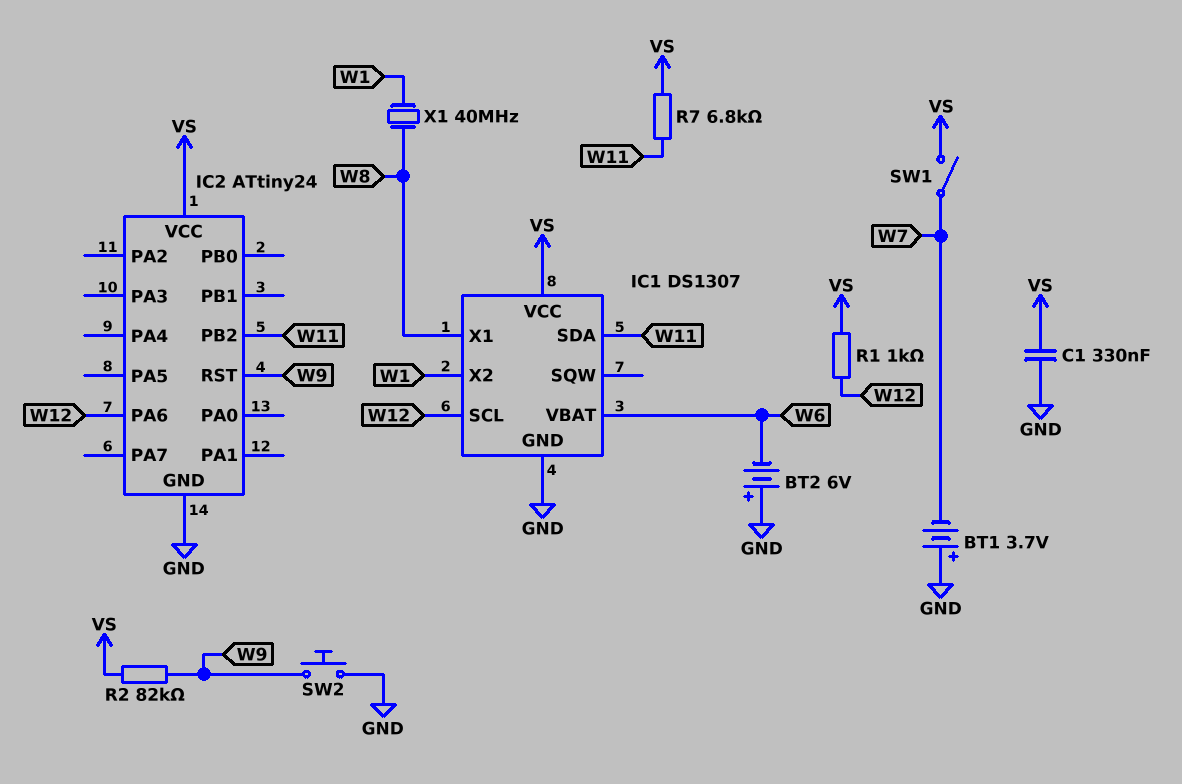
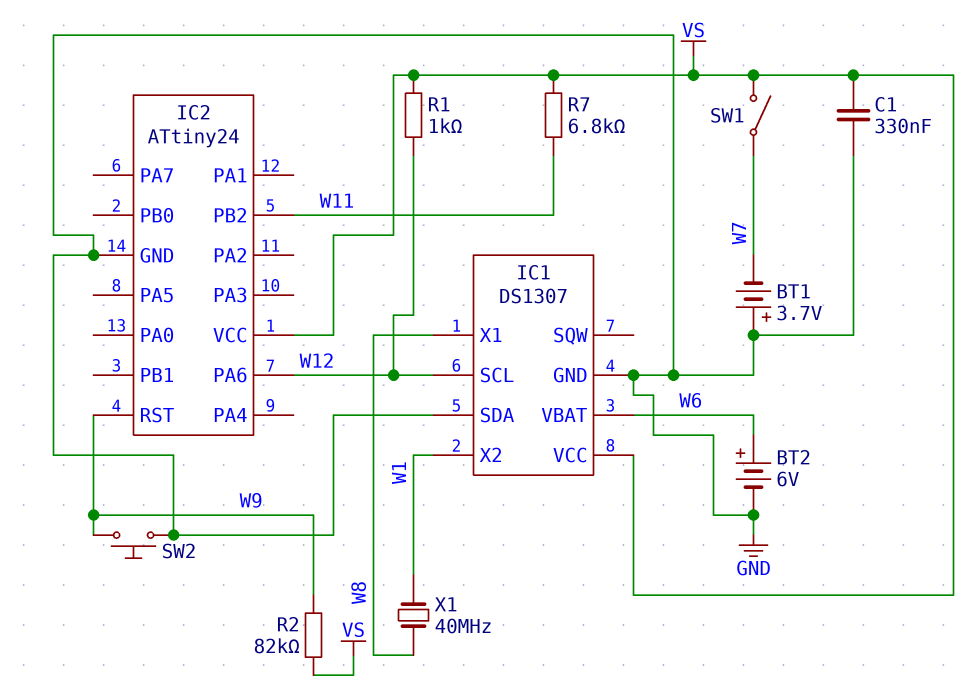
BT2: 6V (plus GND, minus W6) -> 6V (plus W6, minus GND)
IC1 pin SDA: W11 -> GND

